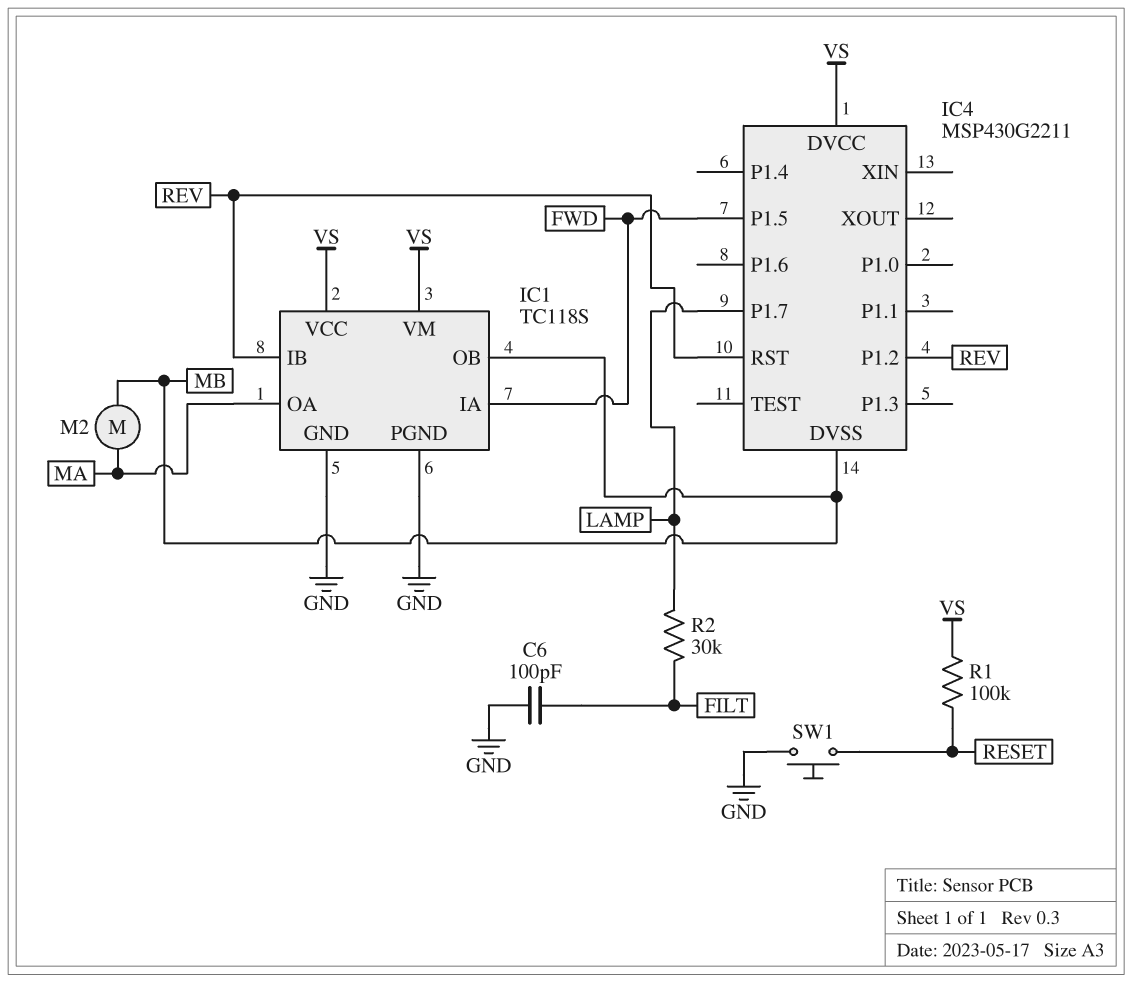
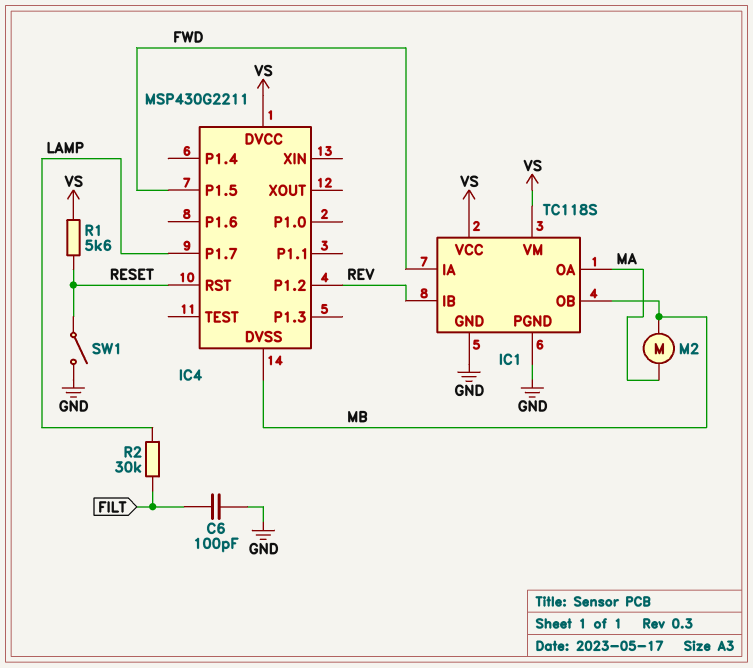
IC4 pin RST: REV -> RESET
R1: 100k (RESET, VS) -> 5.6k (RESET, VS)
SW1: button (GND, RESET) -> switch (GND, RESET)

